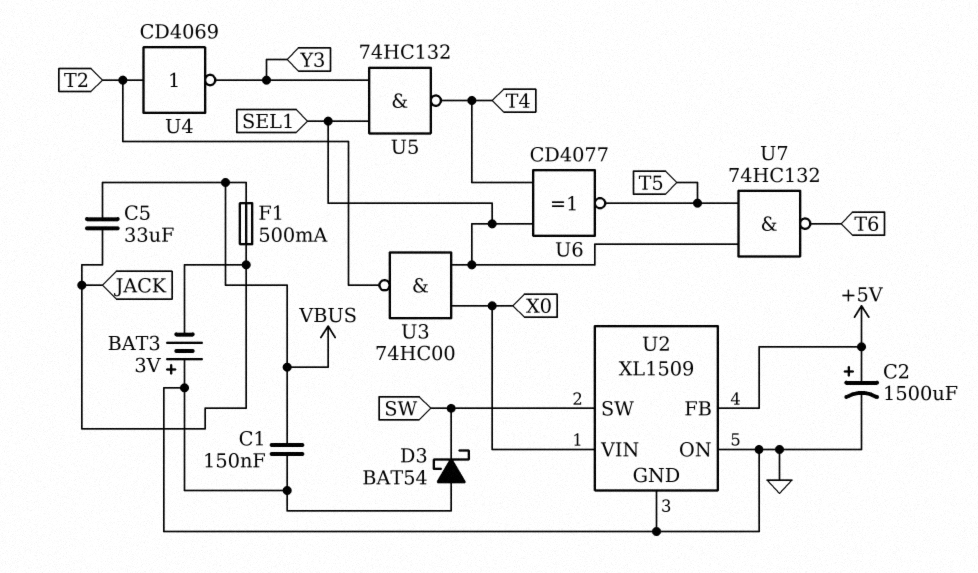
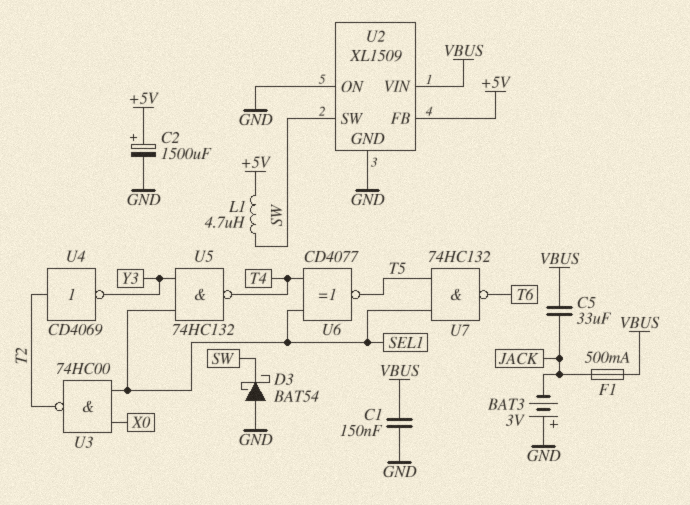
L1: none -> 4.7uH (+5V, SW)
U2 pin VIN: X0 -> VBUS

